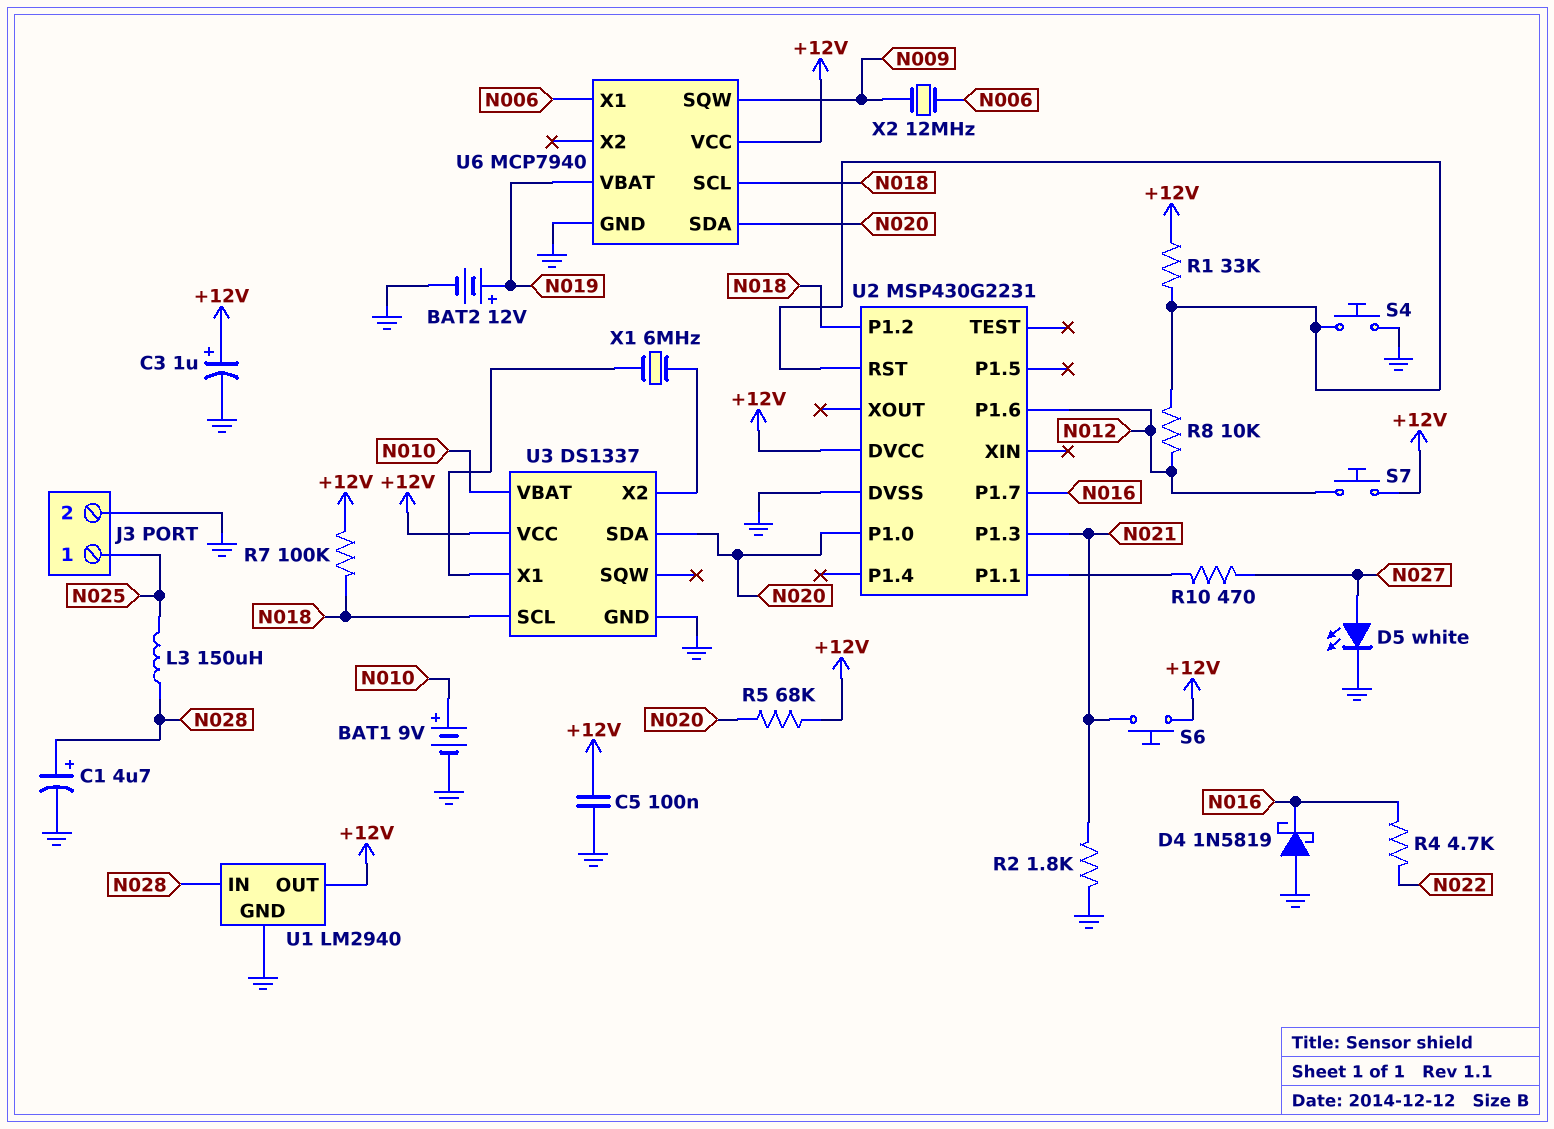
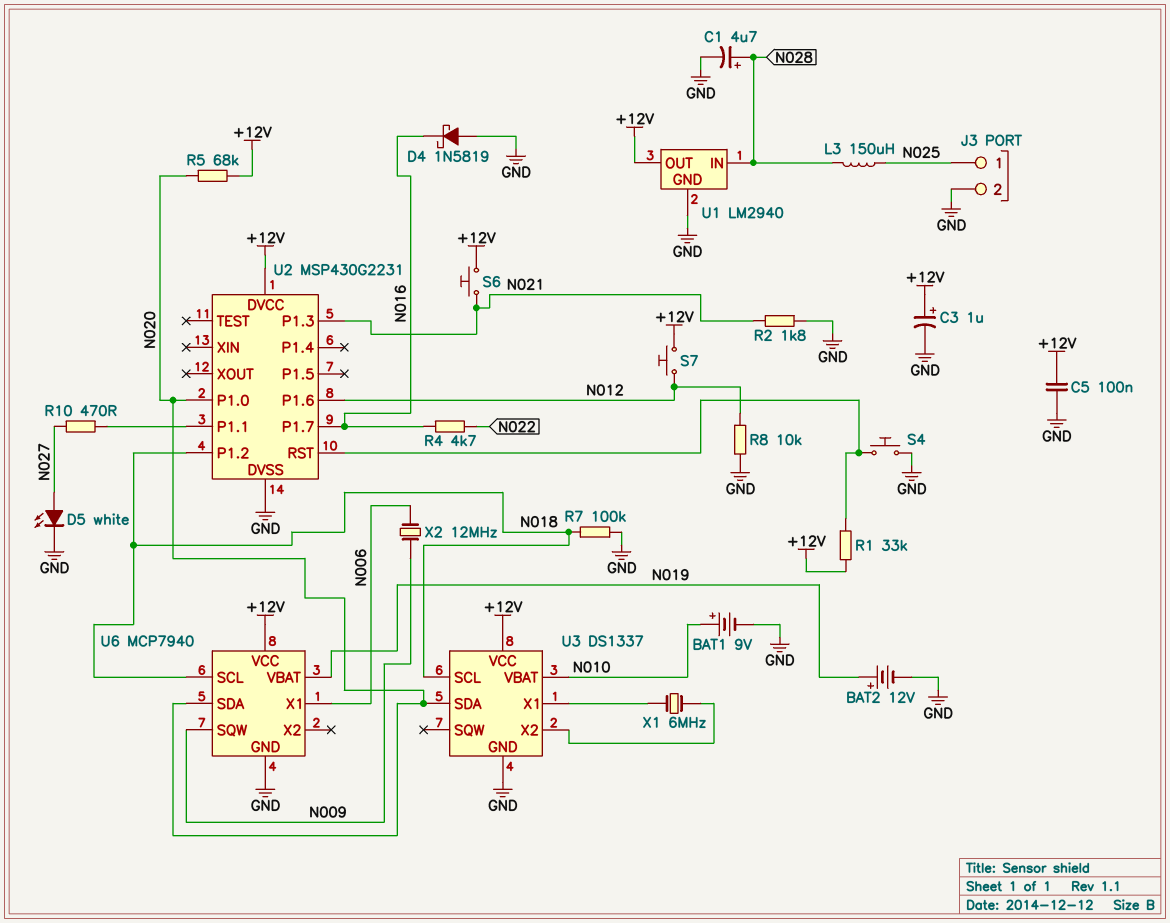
R7: 100k (+12V, N018) -> 100k (GND, N018)
R8: 10k (N012, U2/RST) -> 10k (GND, N012)

